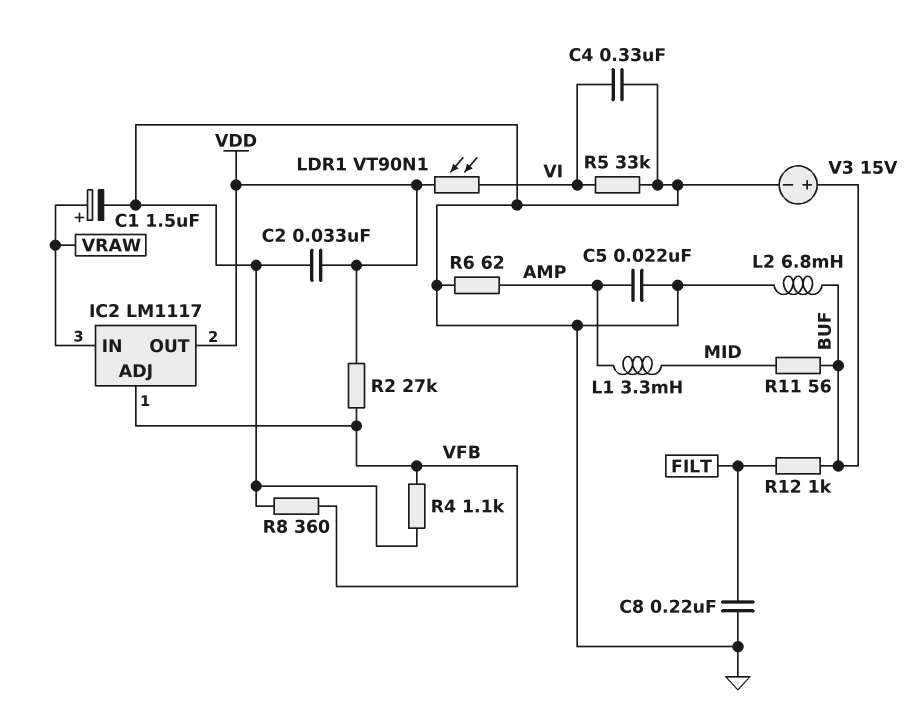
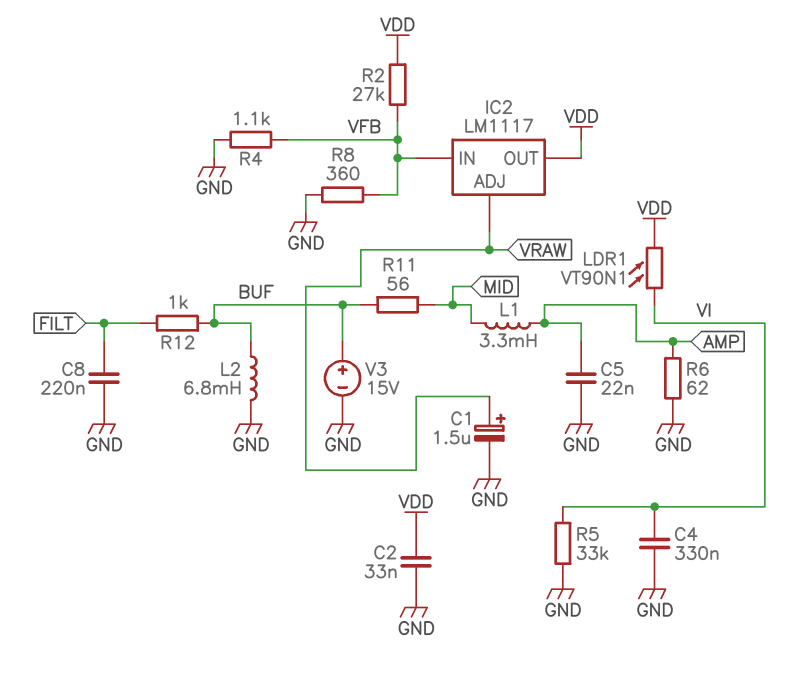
IC2 pin ADJ: VFB -> VRAW
IC2 pin IN: VRAW -> VFB

